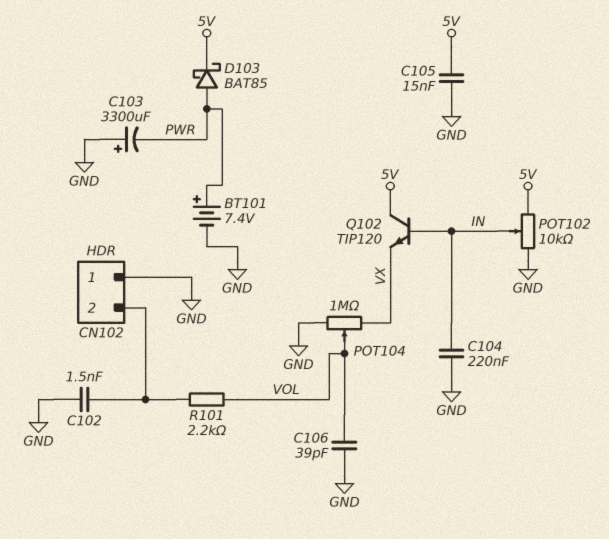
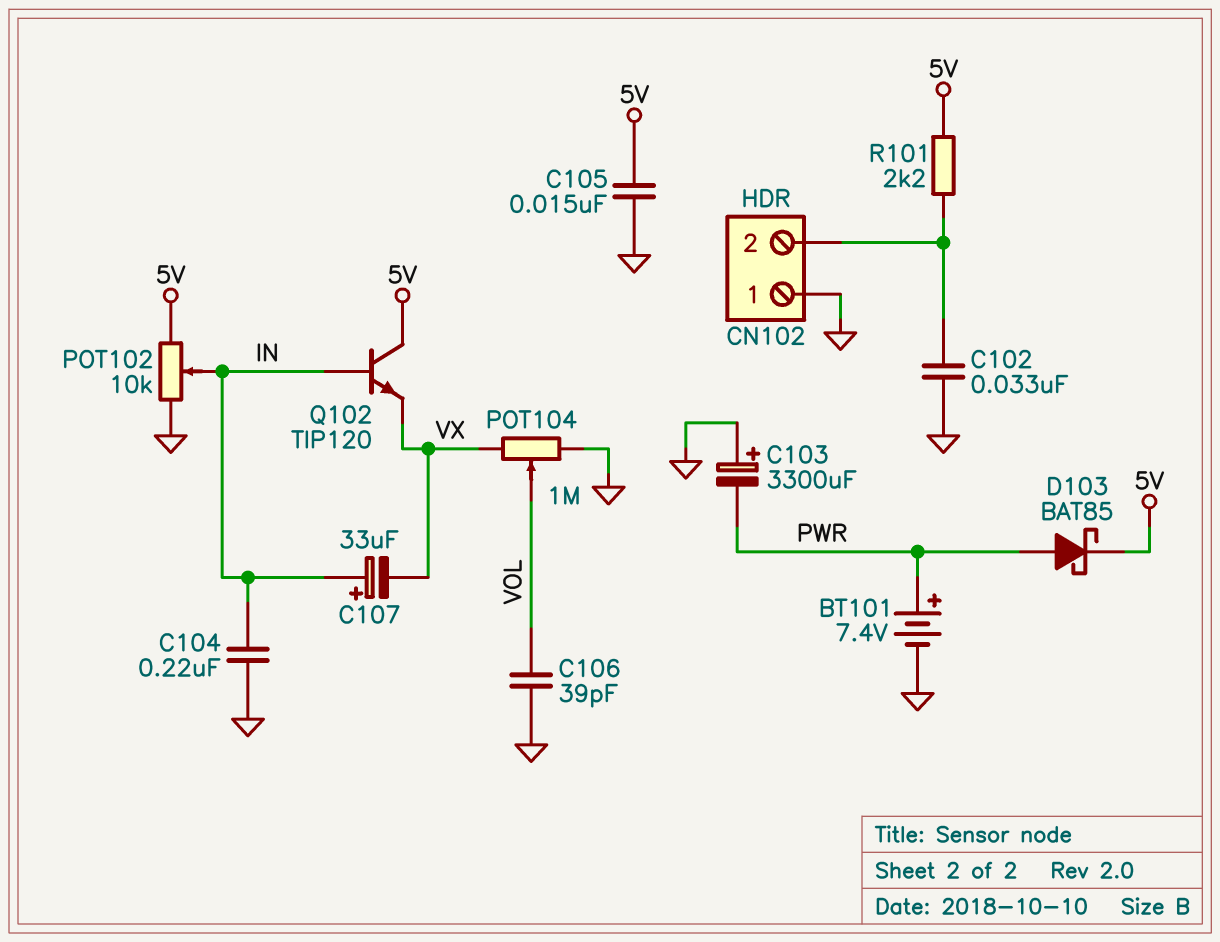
C102: 1.5nF (CN102/2, GND) -> 33nF (CN102/2, GND)
C107: none -> 33uF (plus IN, minus VX)
R101: 2.2k (CN102/2, VOL) -> 2.2k (5V, CN102/2)

